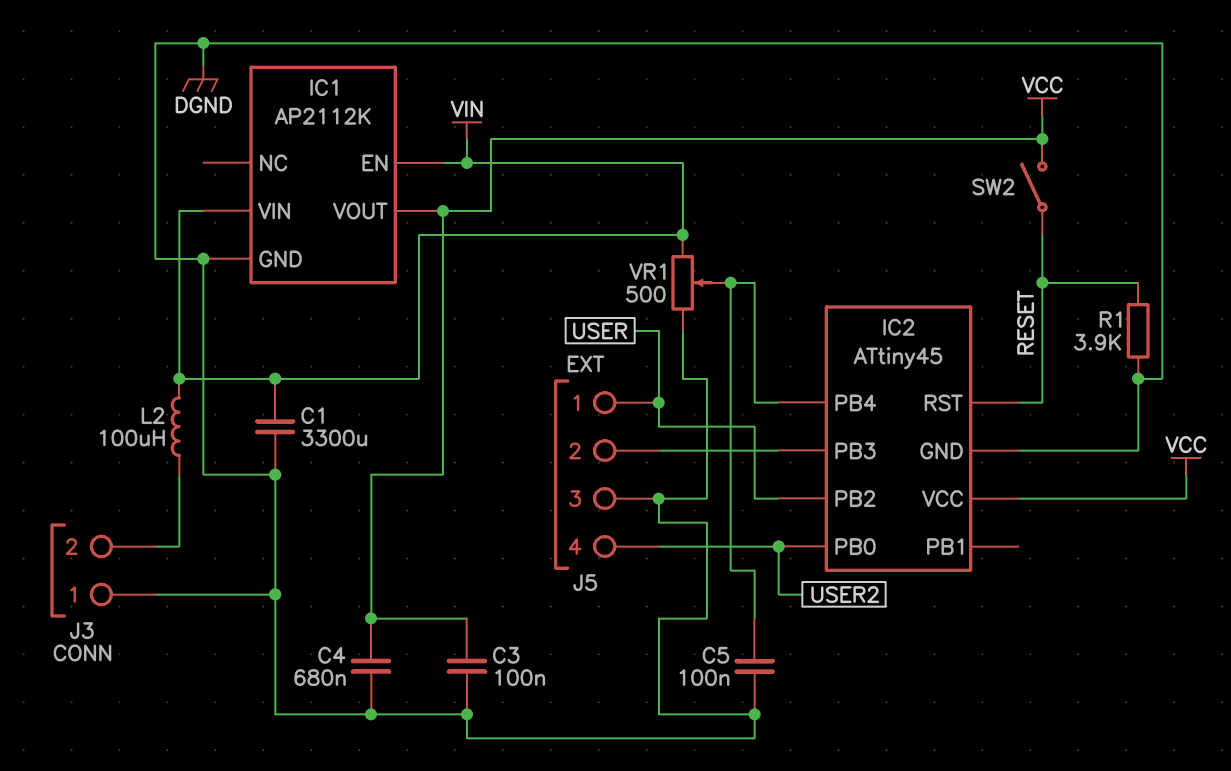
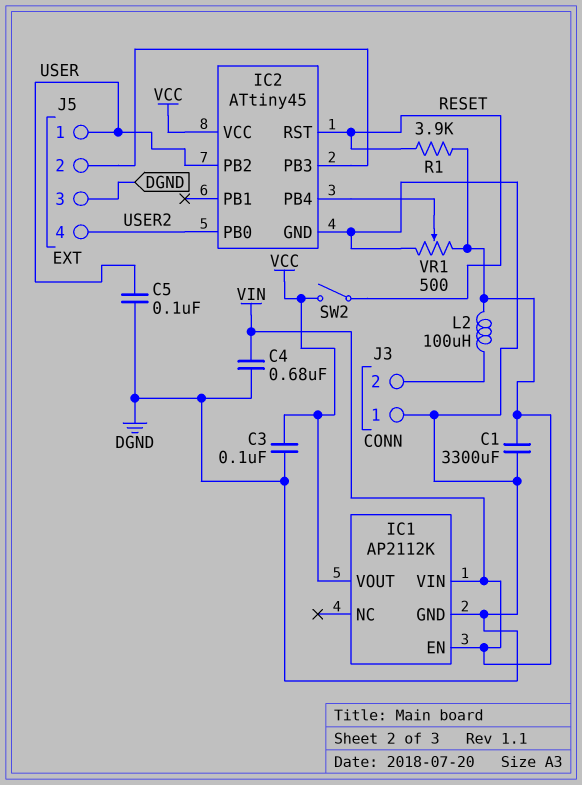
C4: 680nF (DGND, VCC) -> 680nF (DGND, VIN)
C5: 100nF (DGND, IC2/PB4) -> 100nF (DGND, USER)
R1: 3.9k (DGND, RESET) -> 3.9k (RESET, VIN)

